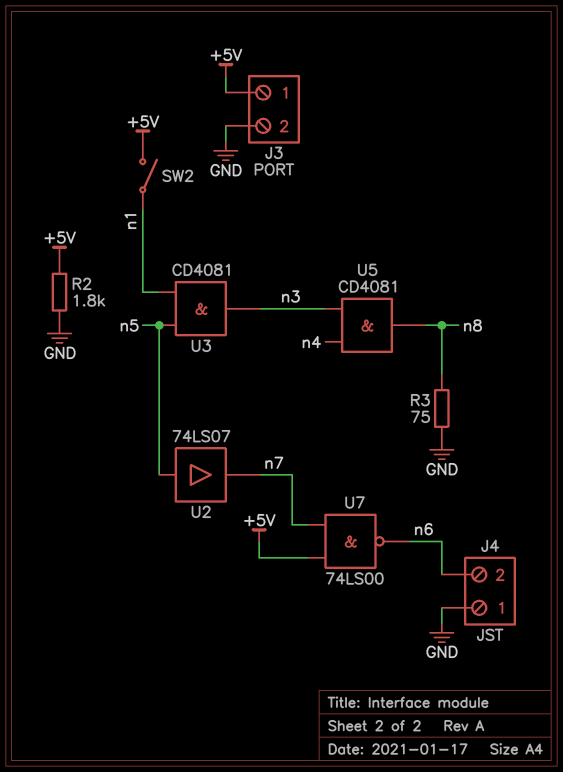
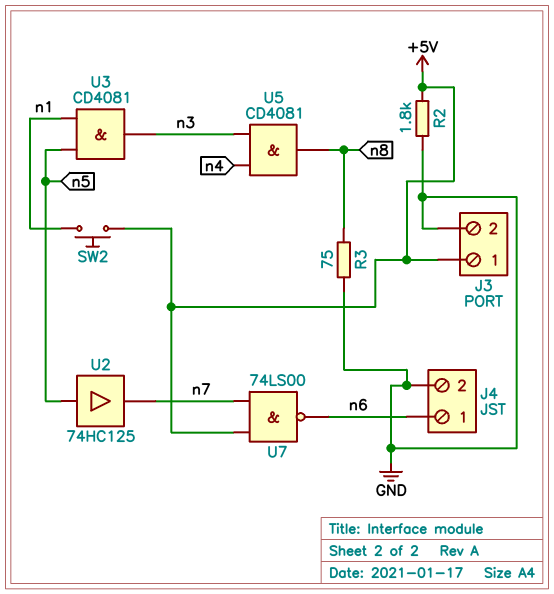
J4 pin 1: GND -> n6
J4 pin 2: n6 -> GND
SW2: switch (+5V, n1) -> button (+5V, n1)
U2: buffer 74LS07 (in n5, out n7) -> buffer 74HC125 (in n5, out n7)

